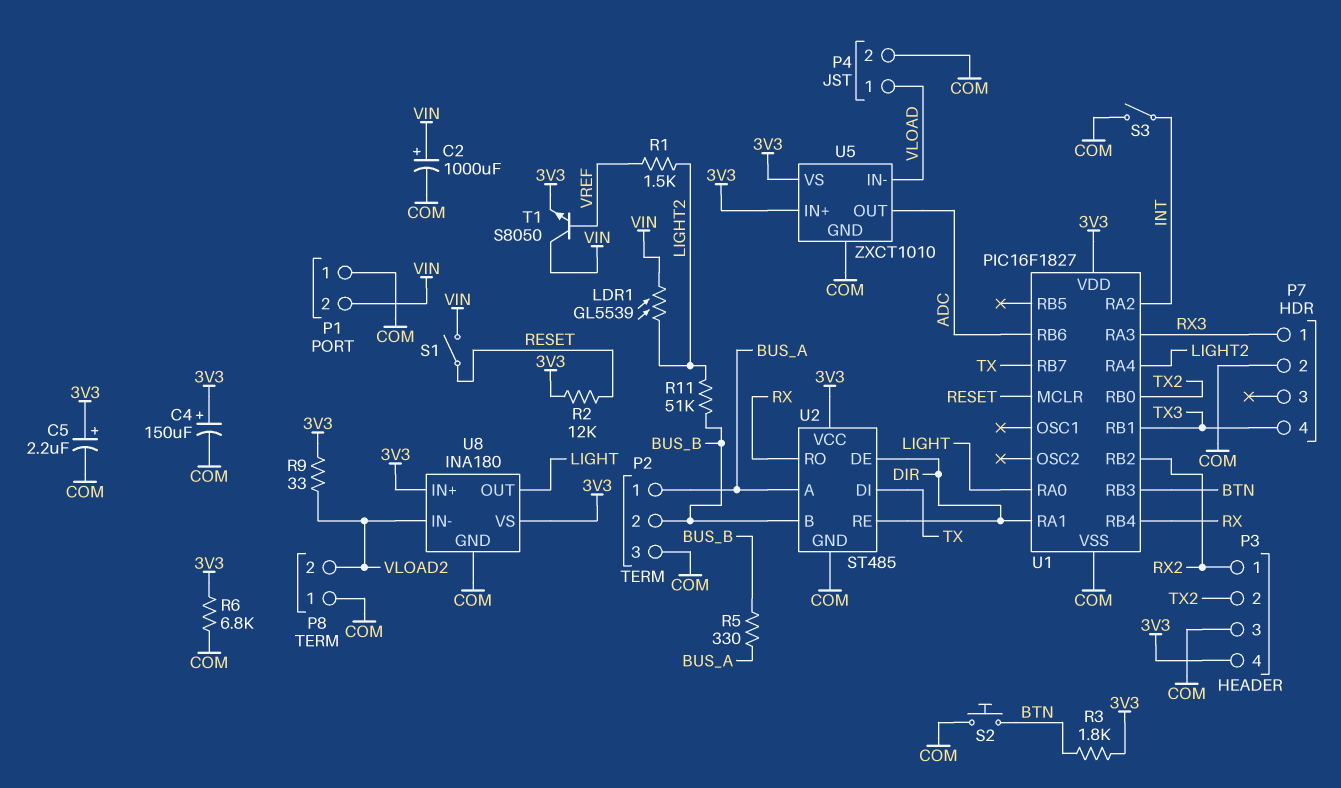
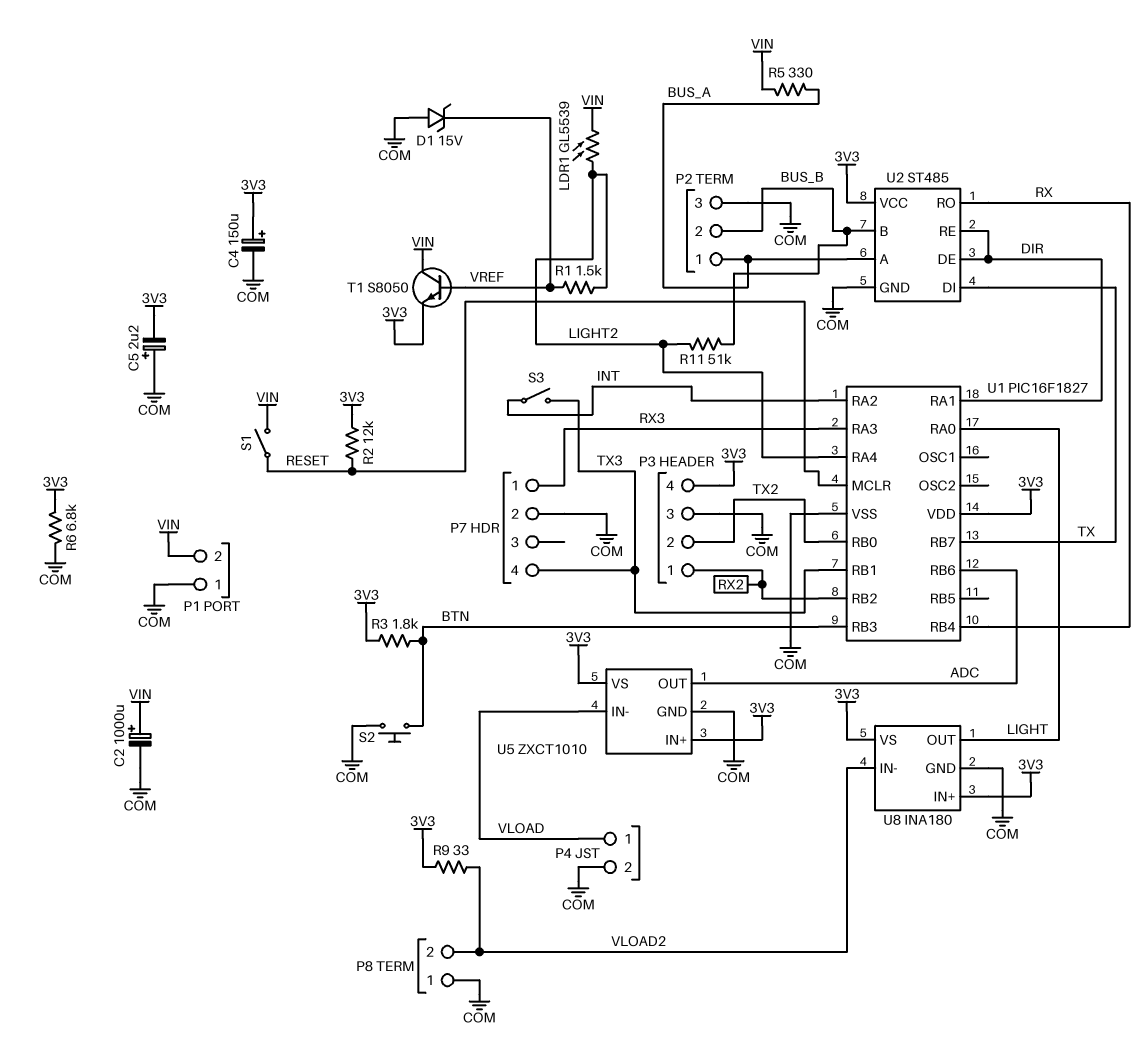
C5: 2.2uF (plus 3V3, minus COM) -> 2.2uF (plus COM, minus 3V3)
D1: none -> zener 15V (A COM, K VREF)
R5: 330 (BUS_A, BUS_B) -> 330 (BUS_A, VIN)
S3: switch (COM, INT) -> switch (INT, TX3)

